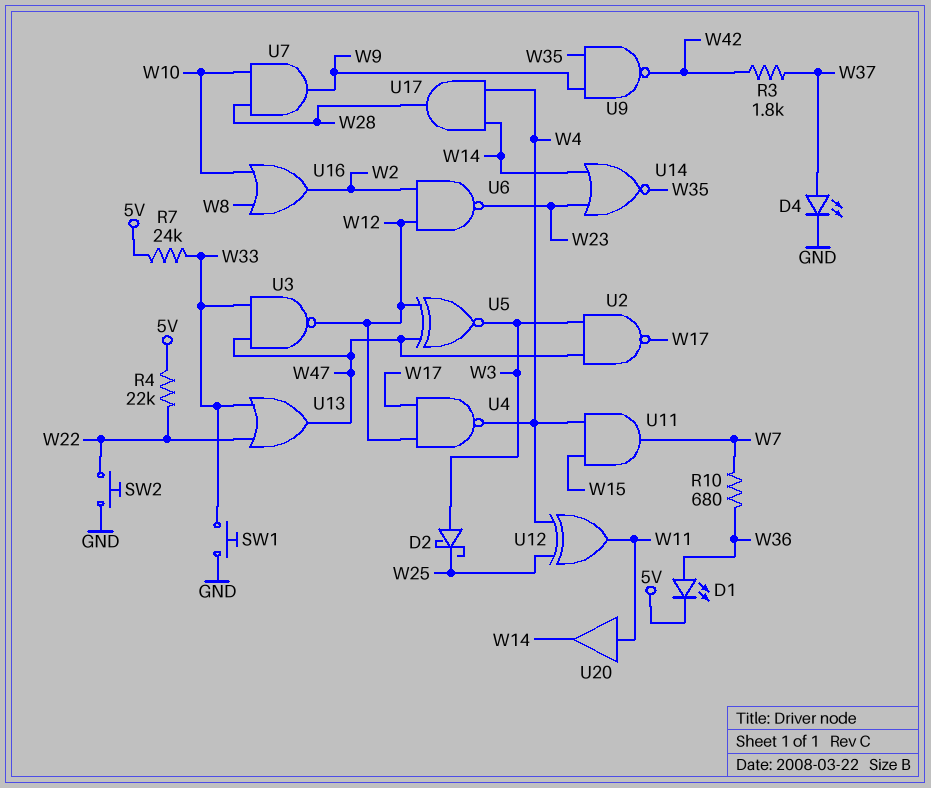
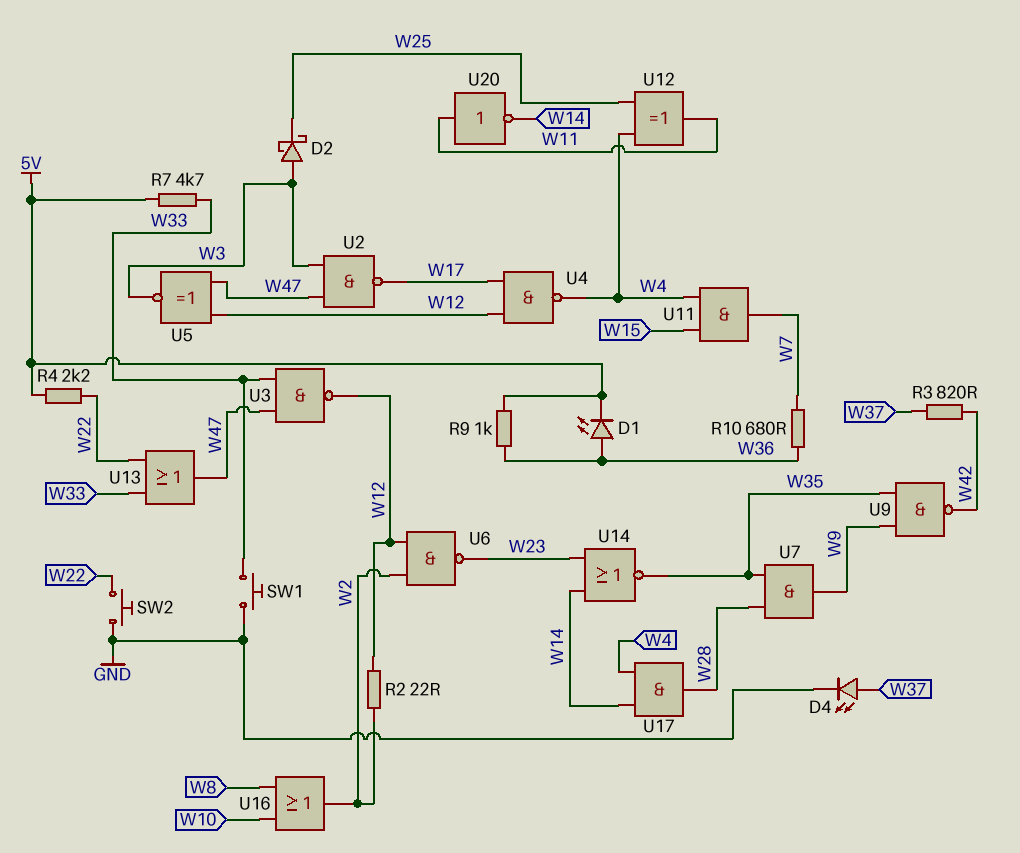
R2: none -> 22 (W2, W12)
R3: 1.8k (W37, W42) -> 820 (W37, W42)
R4: 22k (5V, W22) -> 2.2k (5V, W22)
R7: 24k (5V, W33) -> 4.7k (5V, W33)
R9: none -> 1k (5V, W36)
U7: AND (in W10, in W28, out W9) -> AND (in W28, in W35, out W9)
U20: buffer (in W11, out W14) -> NOT (in W11, out W14)

